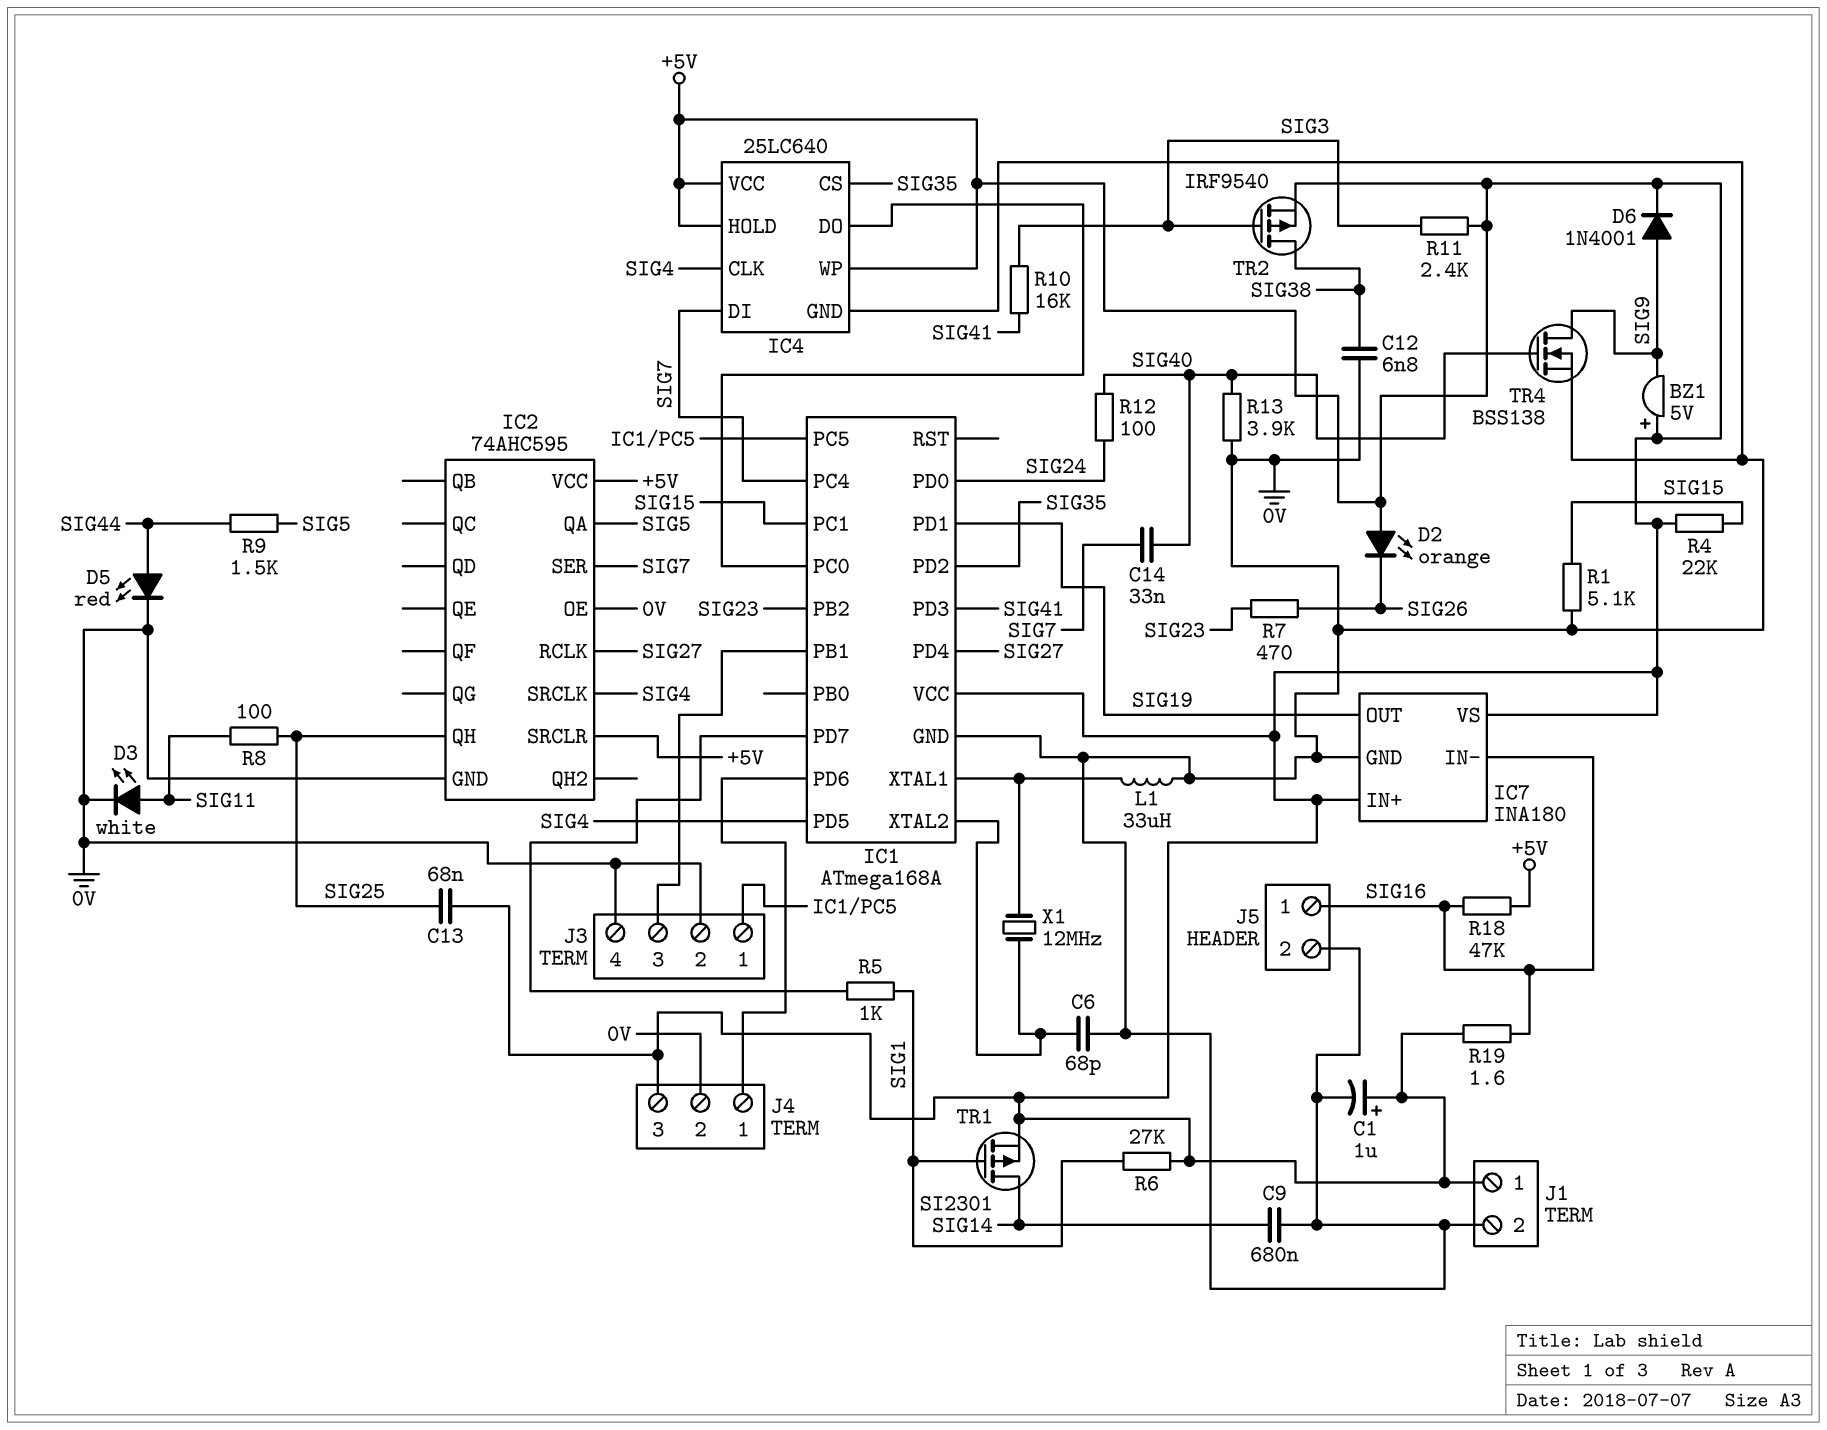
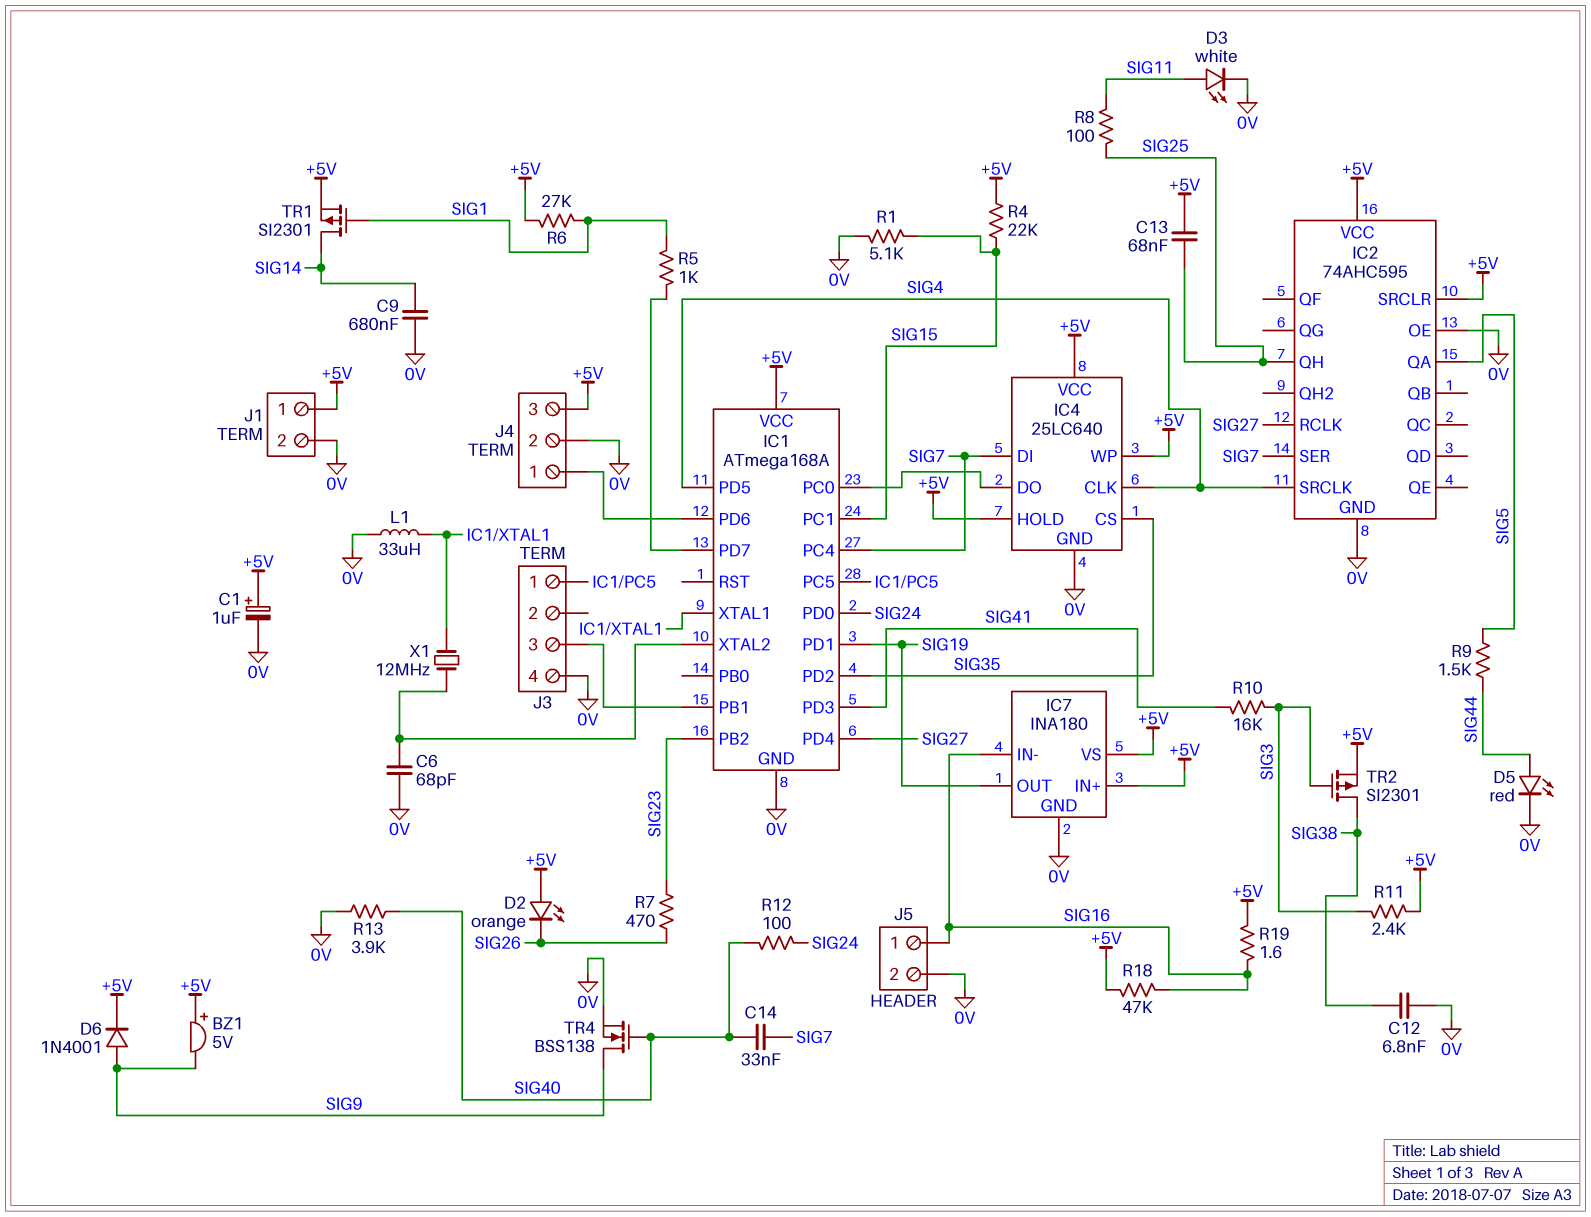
J3 pin 2: 0V -> none
TR2: PMOS IRF9540 (G SIG3, D SIG38, S +5V) -> PMOS SI2301 (G SIG3, D SIG38, S +5V)

